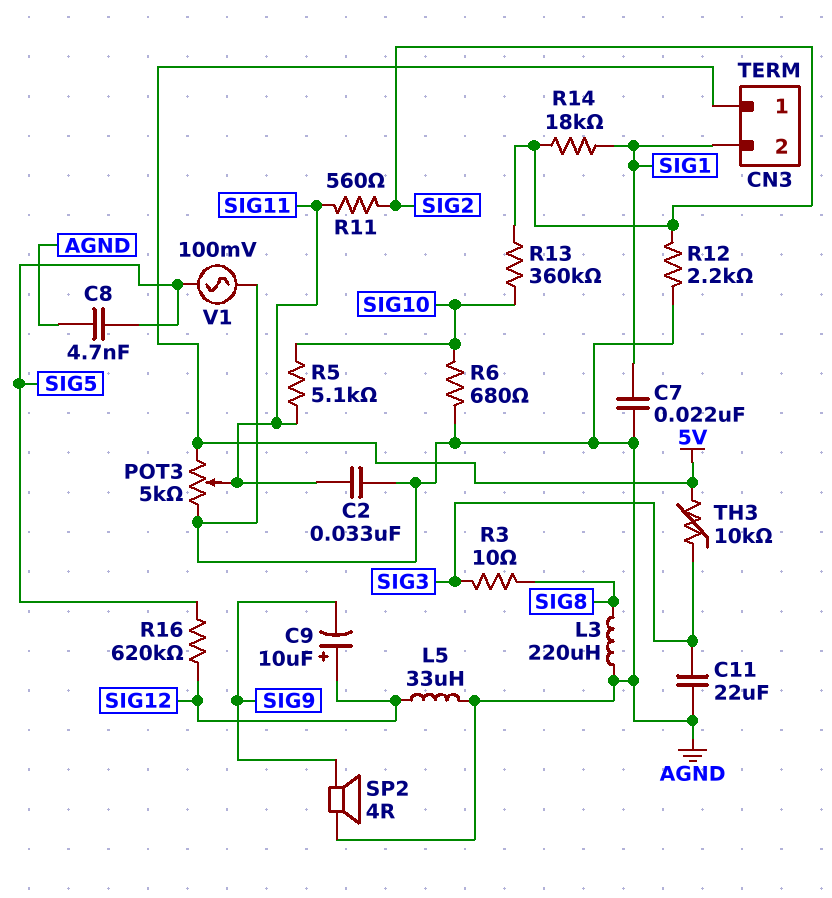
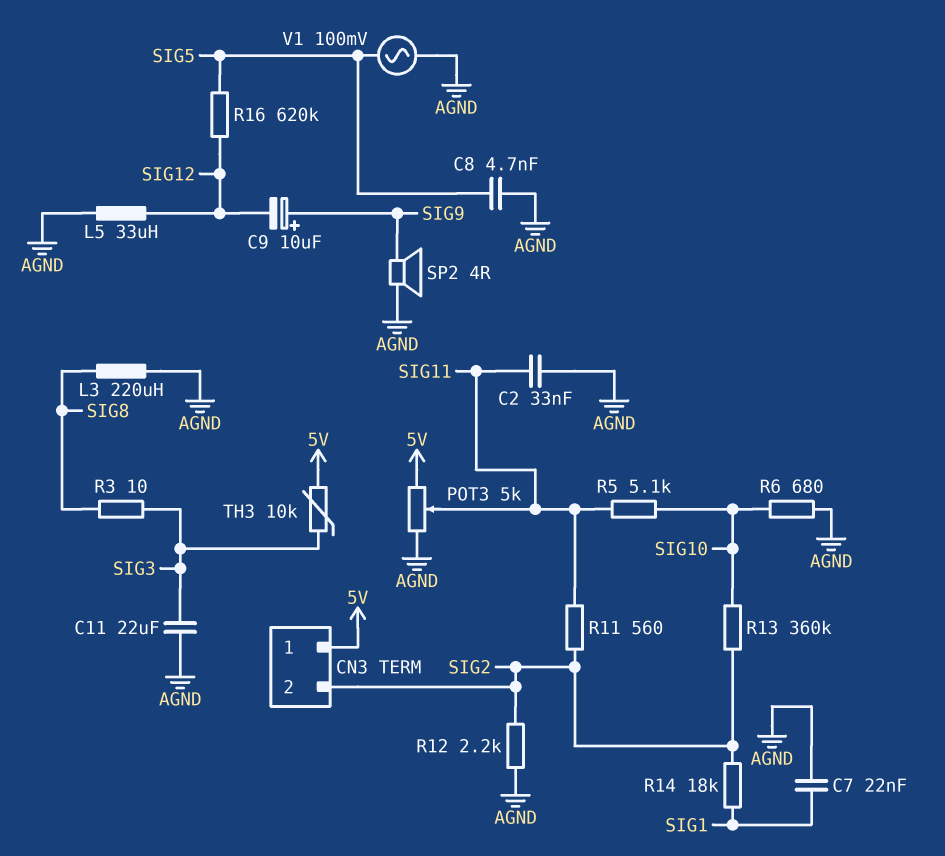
C9: 10uF (plus SIG12, minus SIG9) -> 10uF (plus SIG9, minus SIG12)
CN3 pin 2: SIG1 -> SIG2

